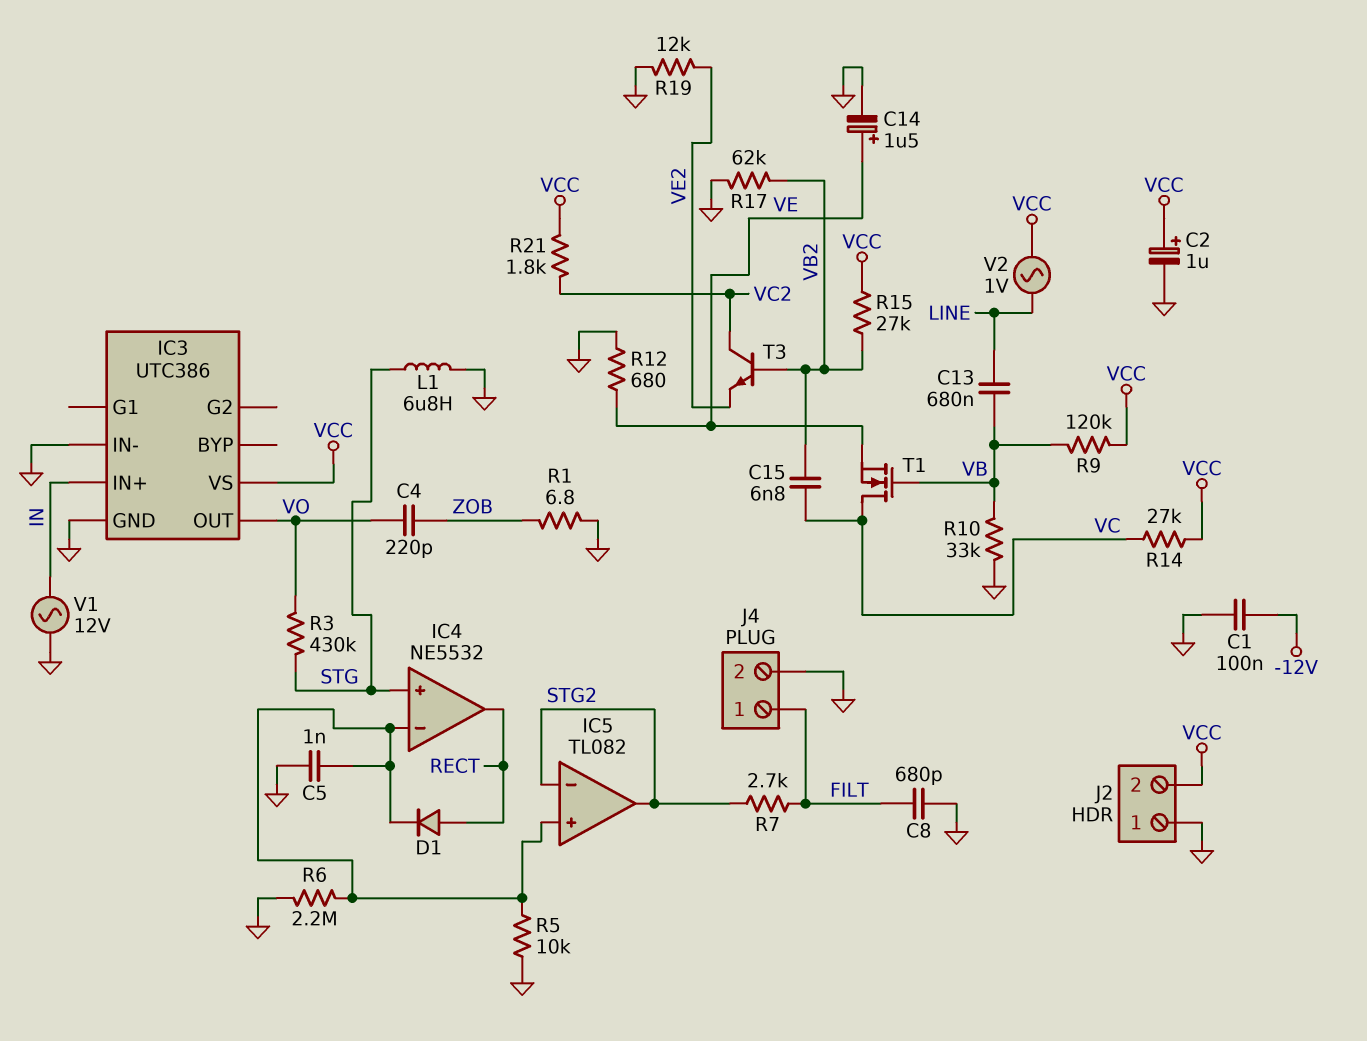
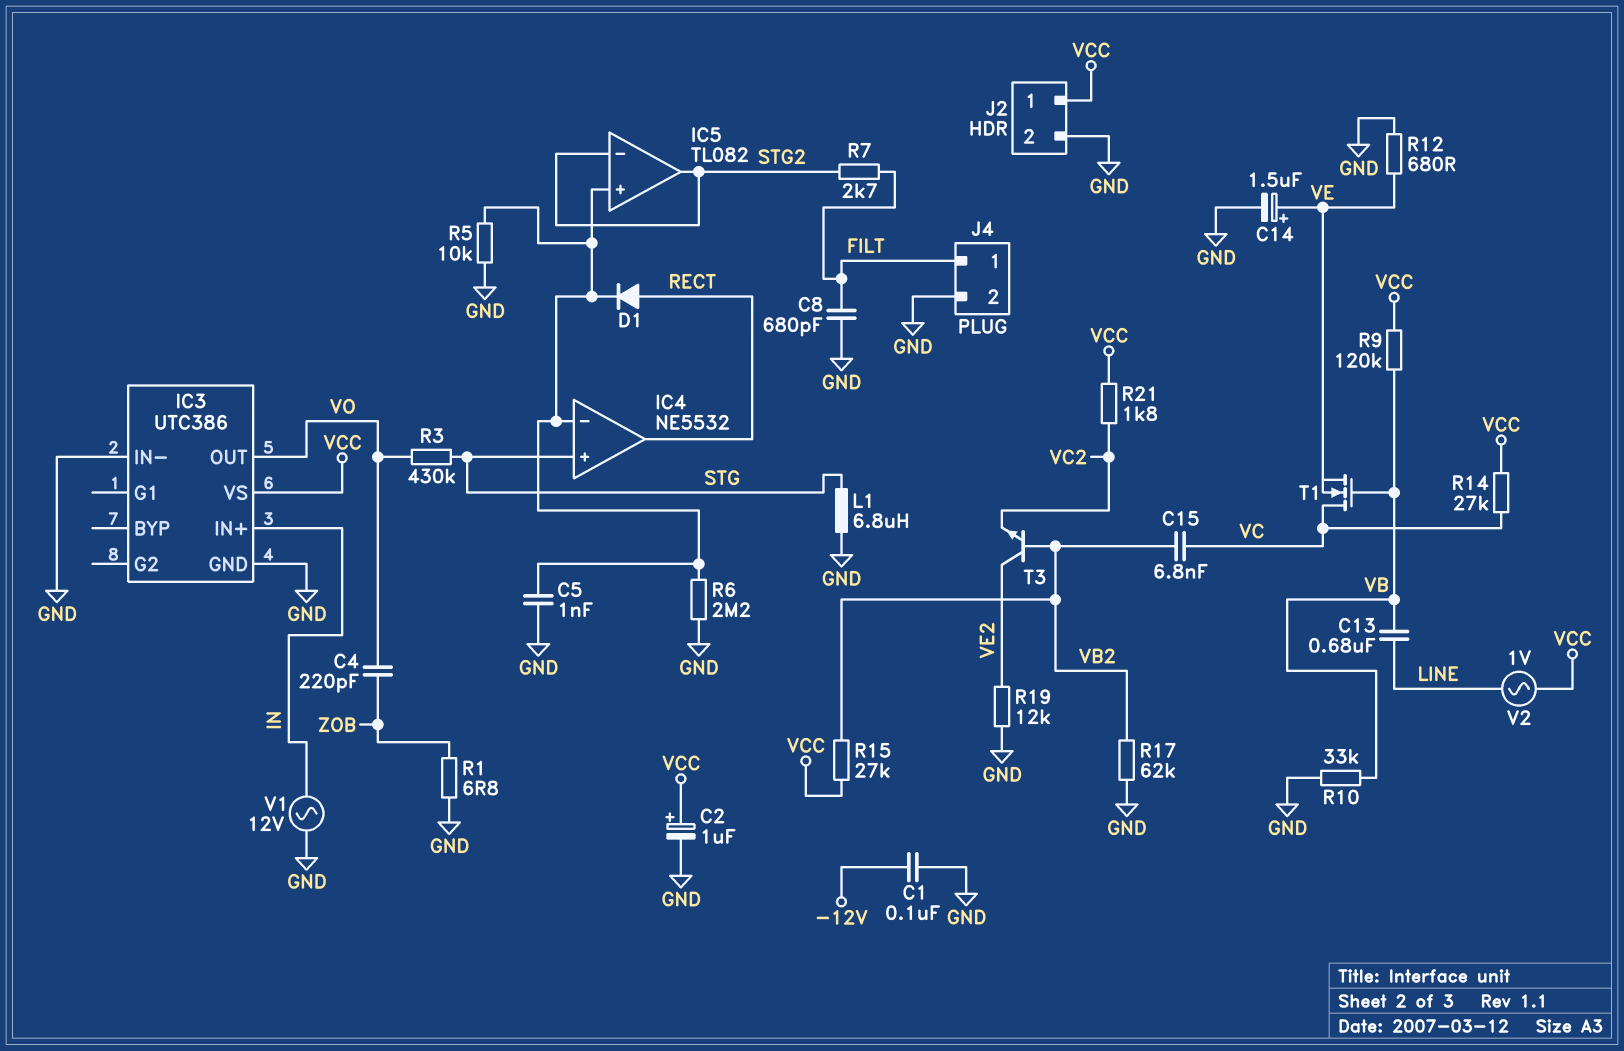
J2 pin 1: GND -> VCC
J2 pin 2: VCC -> GND
T3: NPN (B VB2, C VC2, E VE2) -> NPN (B VB2, C VE2, E VC2)

